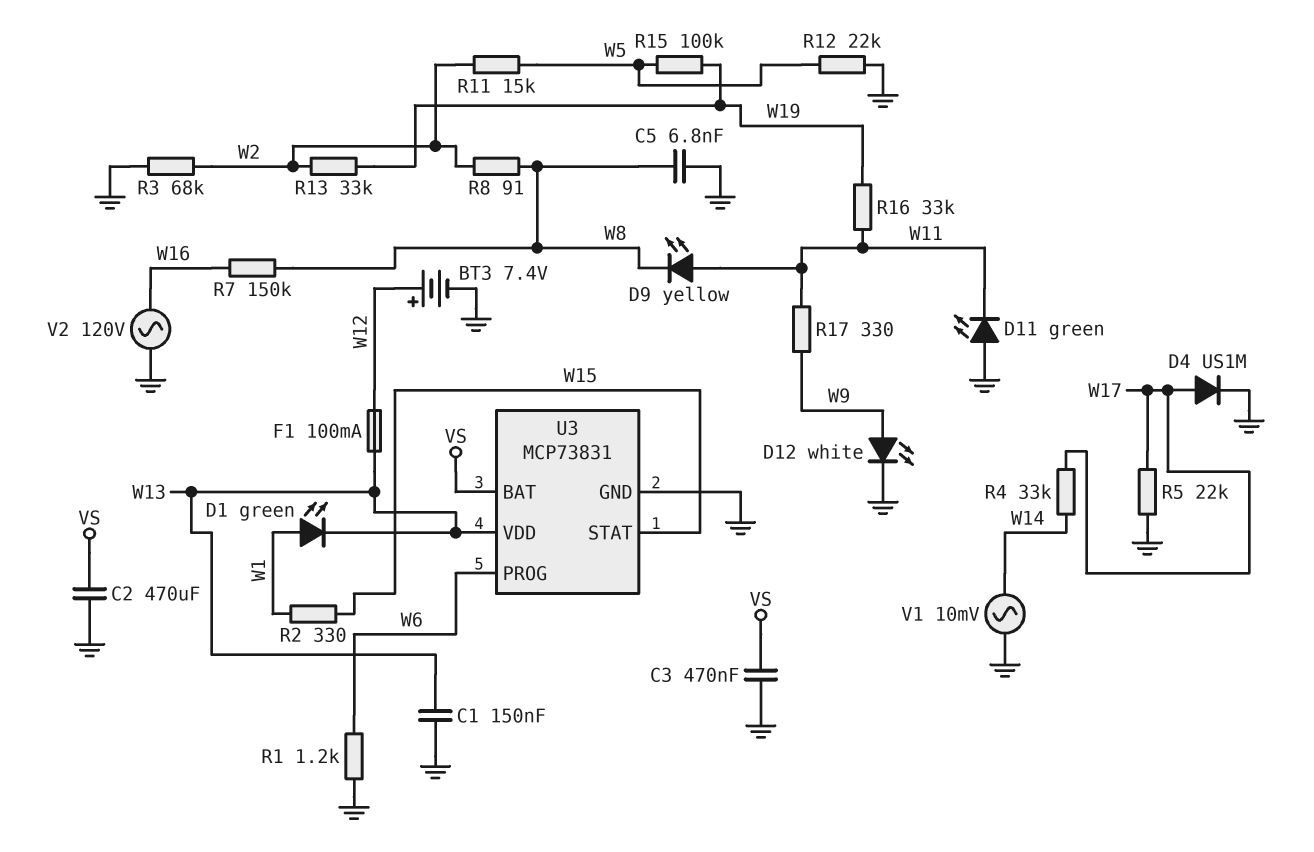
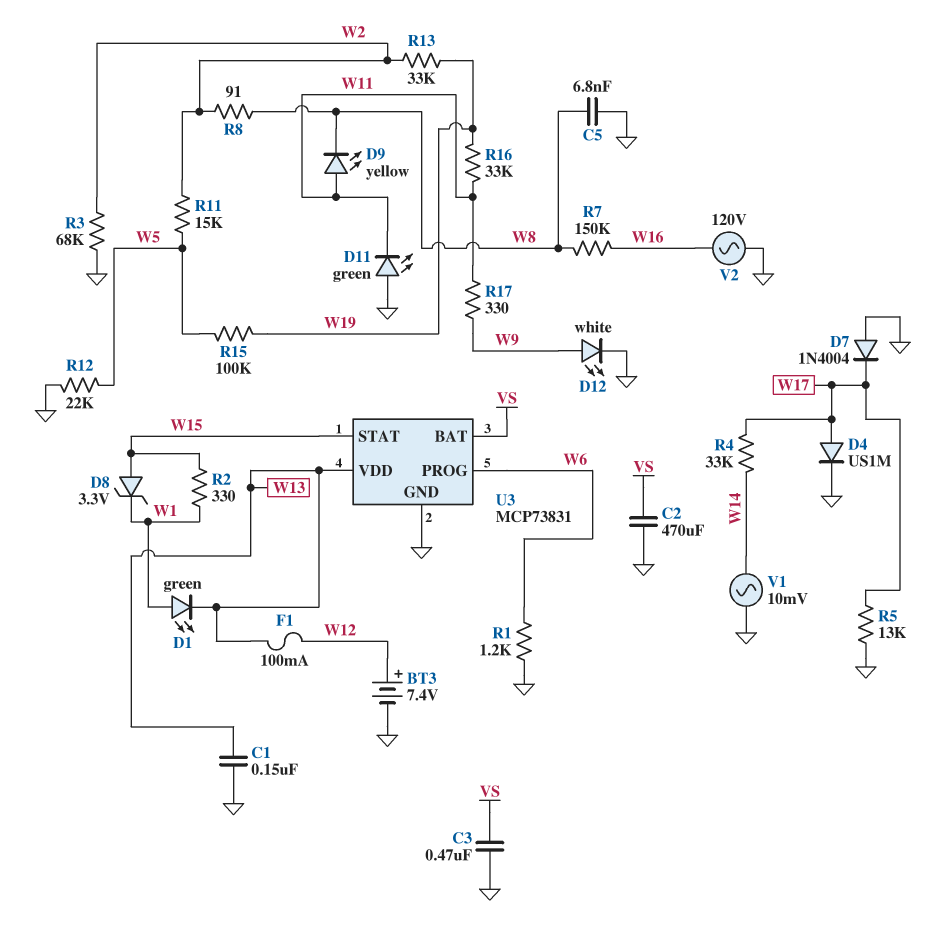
D7: none -> diode 1N4004 (A GND, K W17)
D8: none -> zener 3.3V (A W15, K W1)
R5: 22k (GND, W17) -> 13k (GND, W17)

